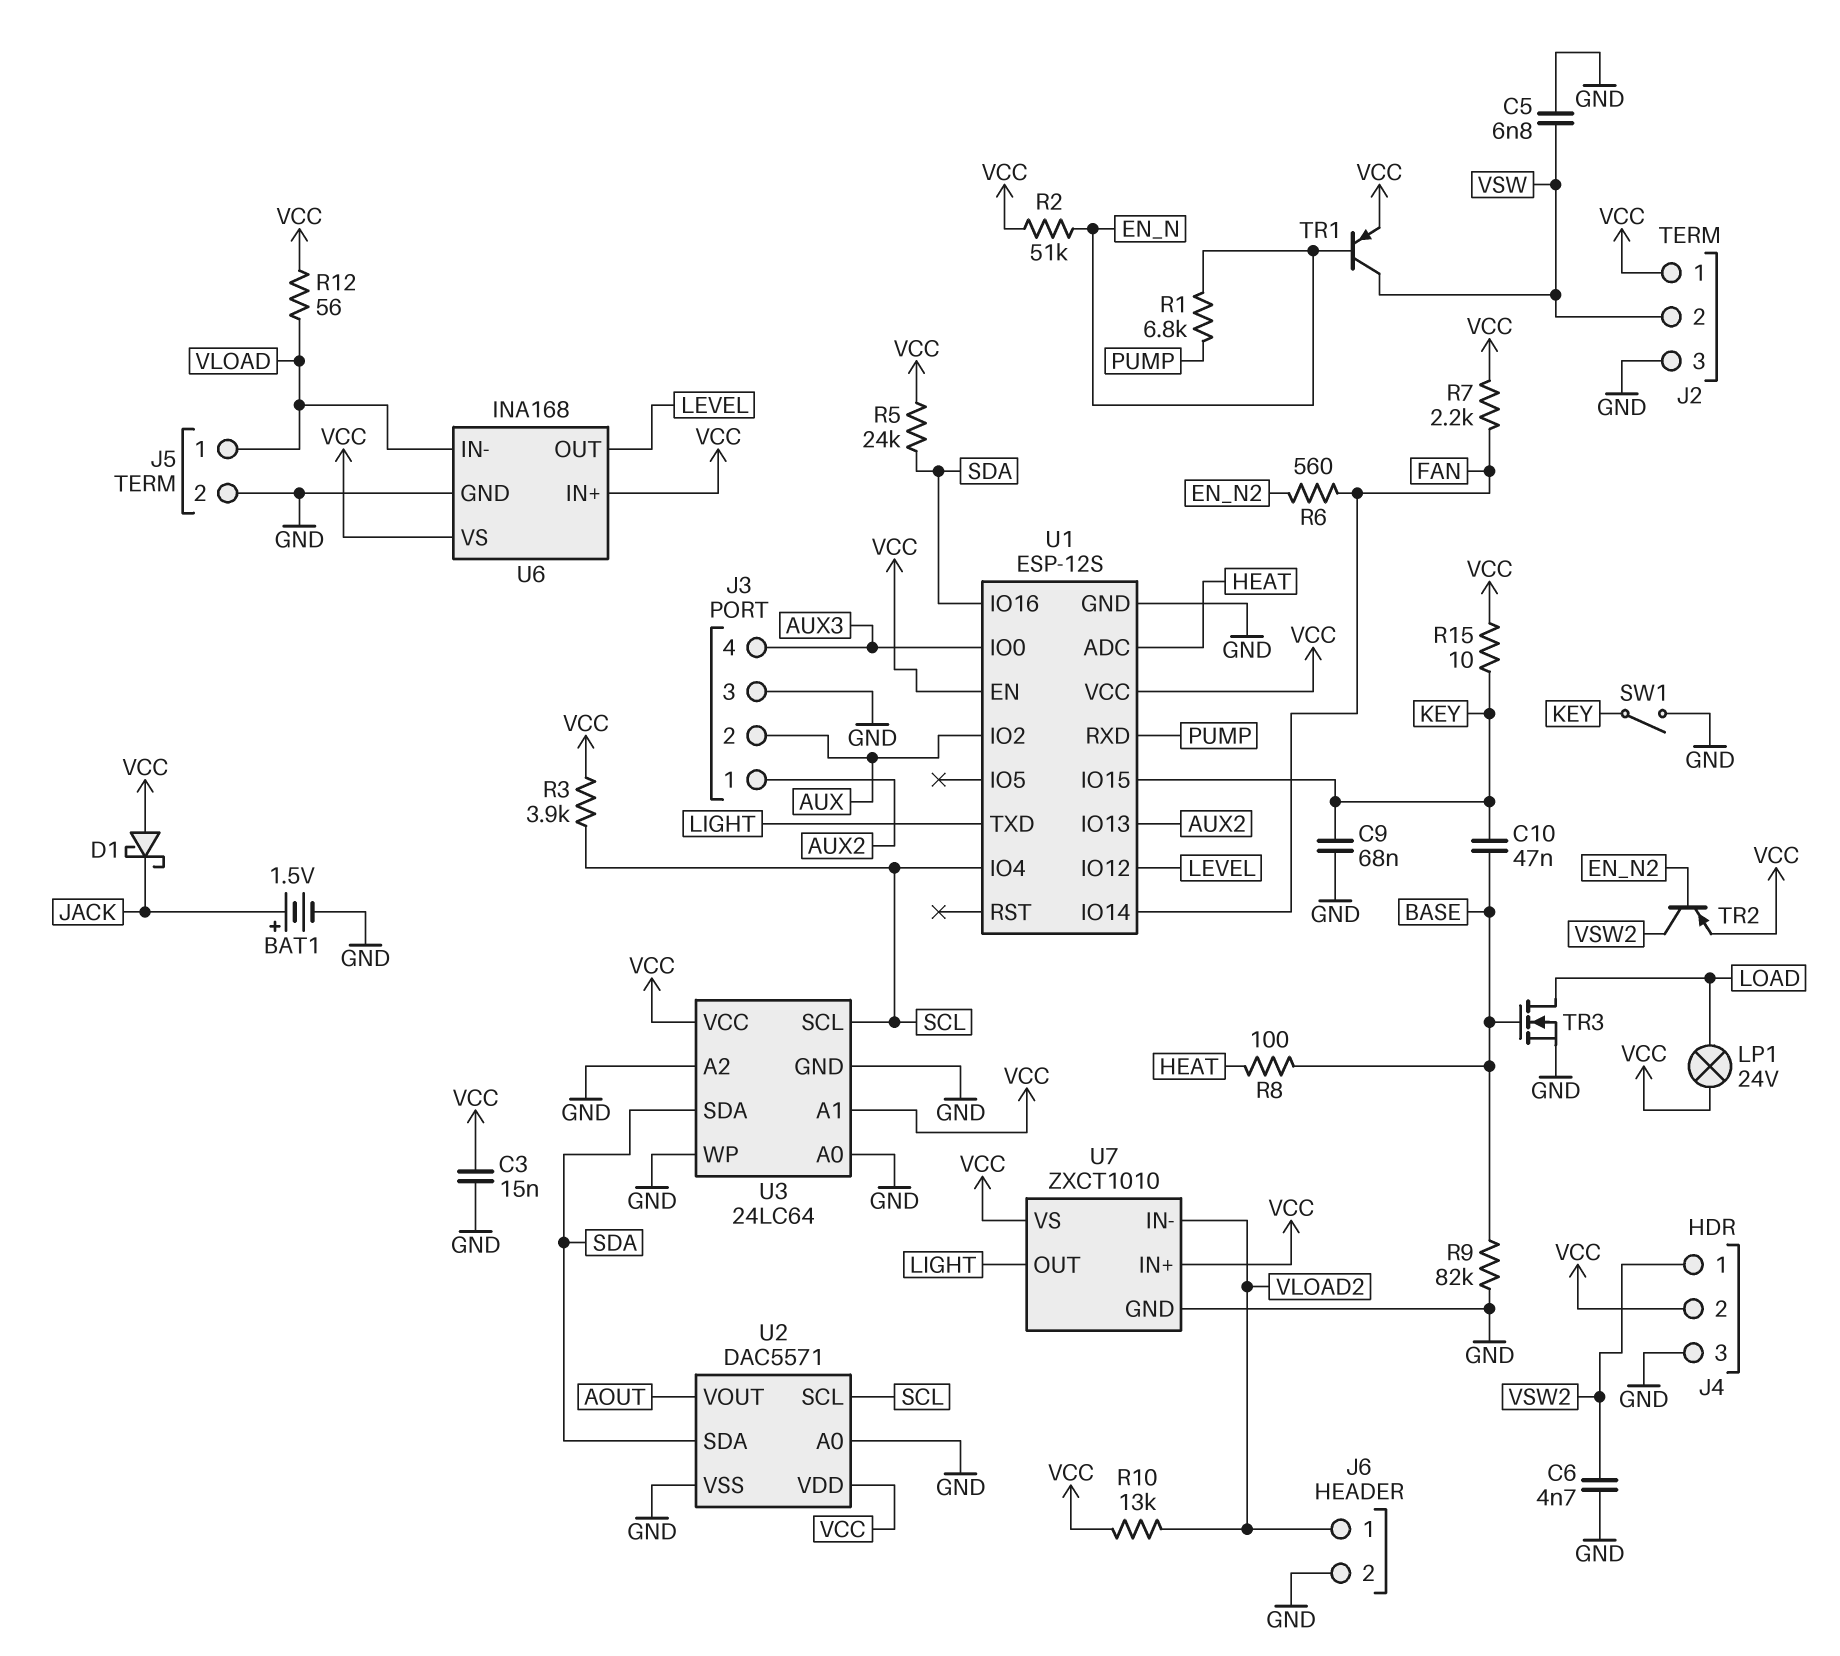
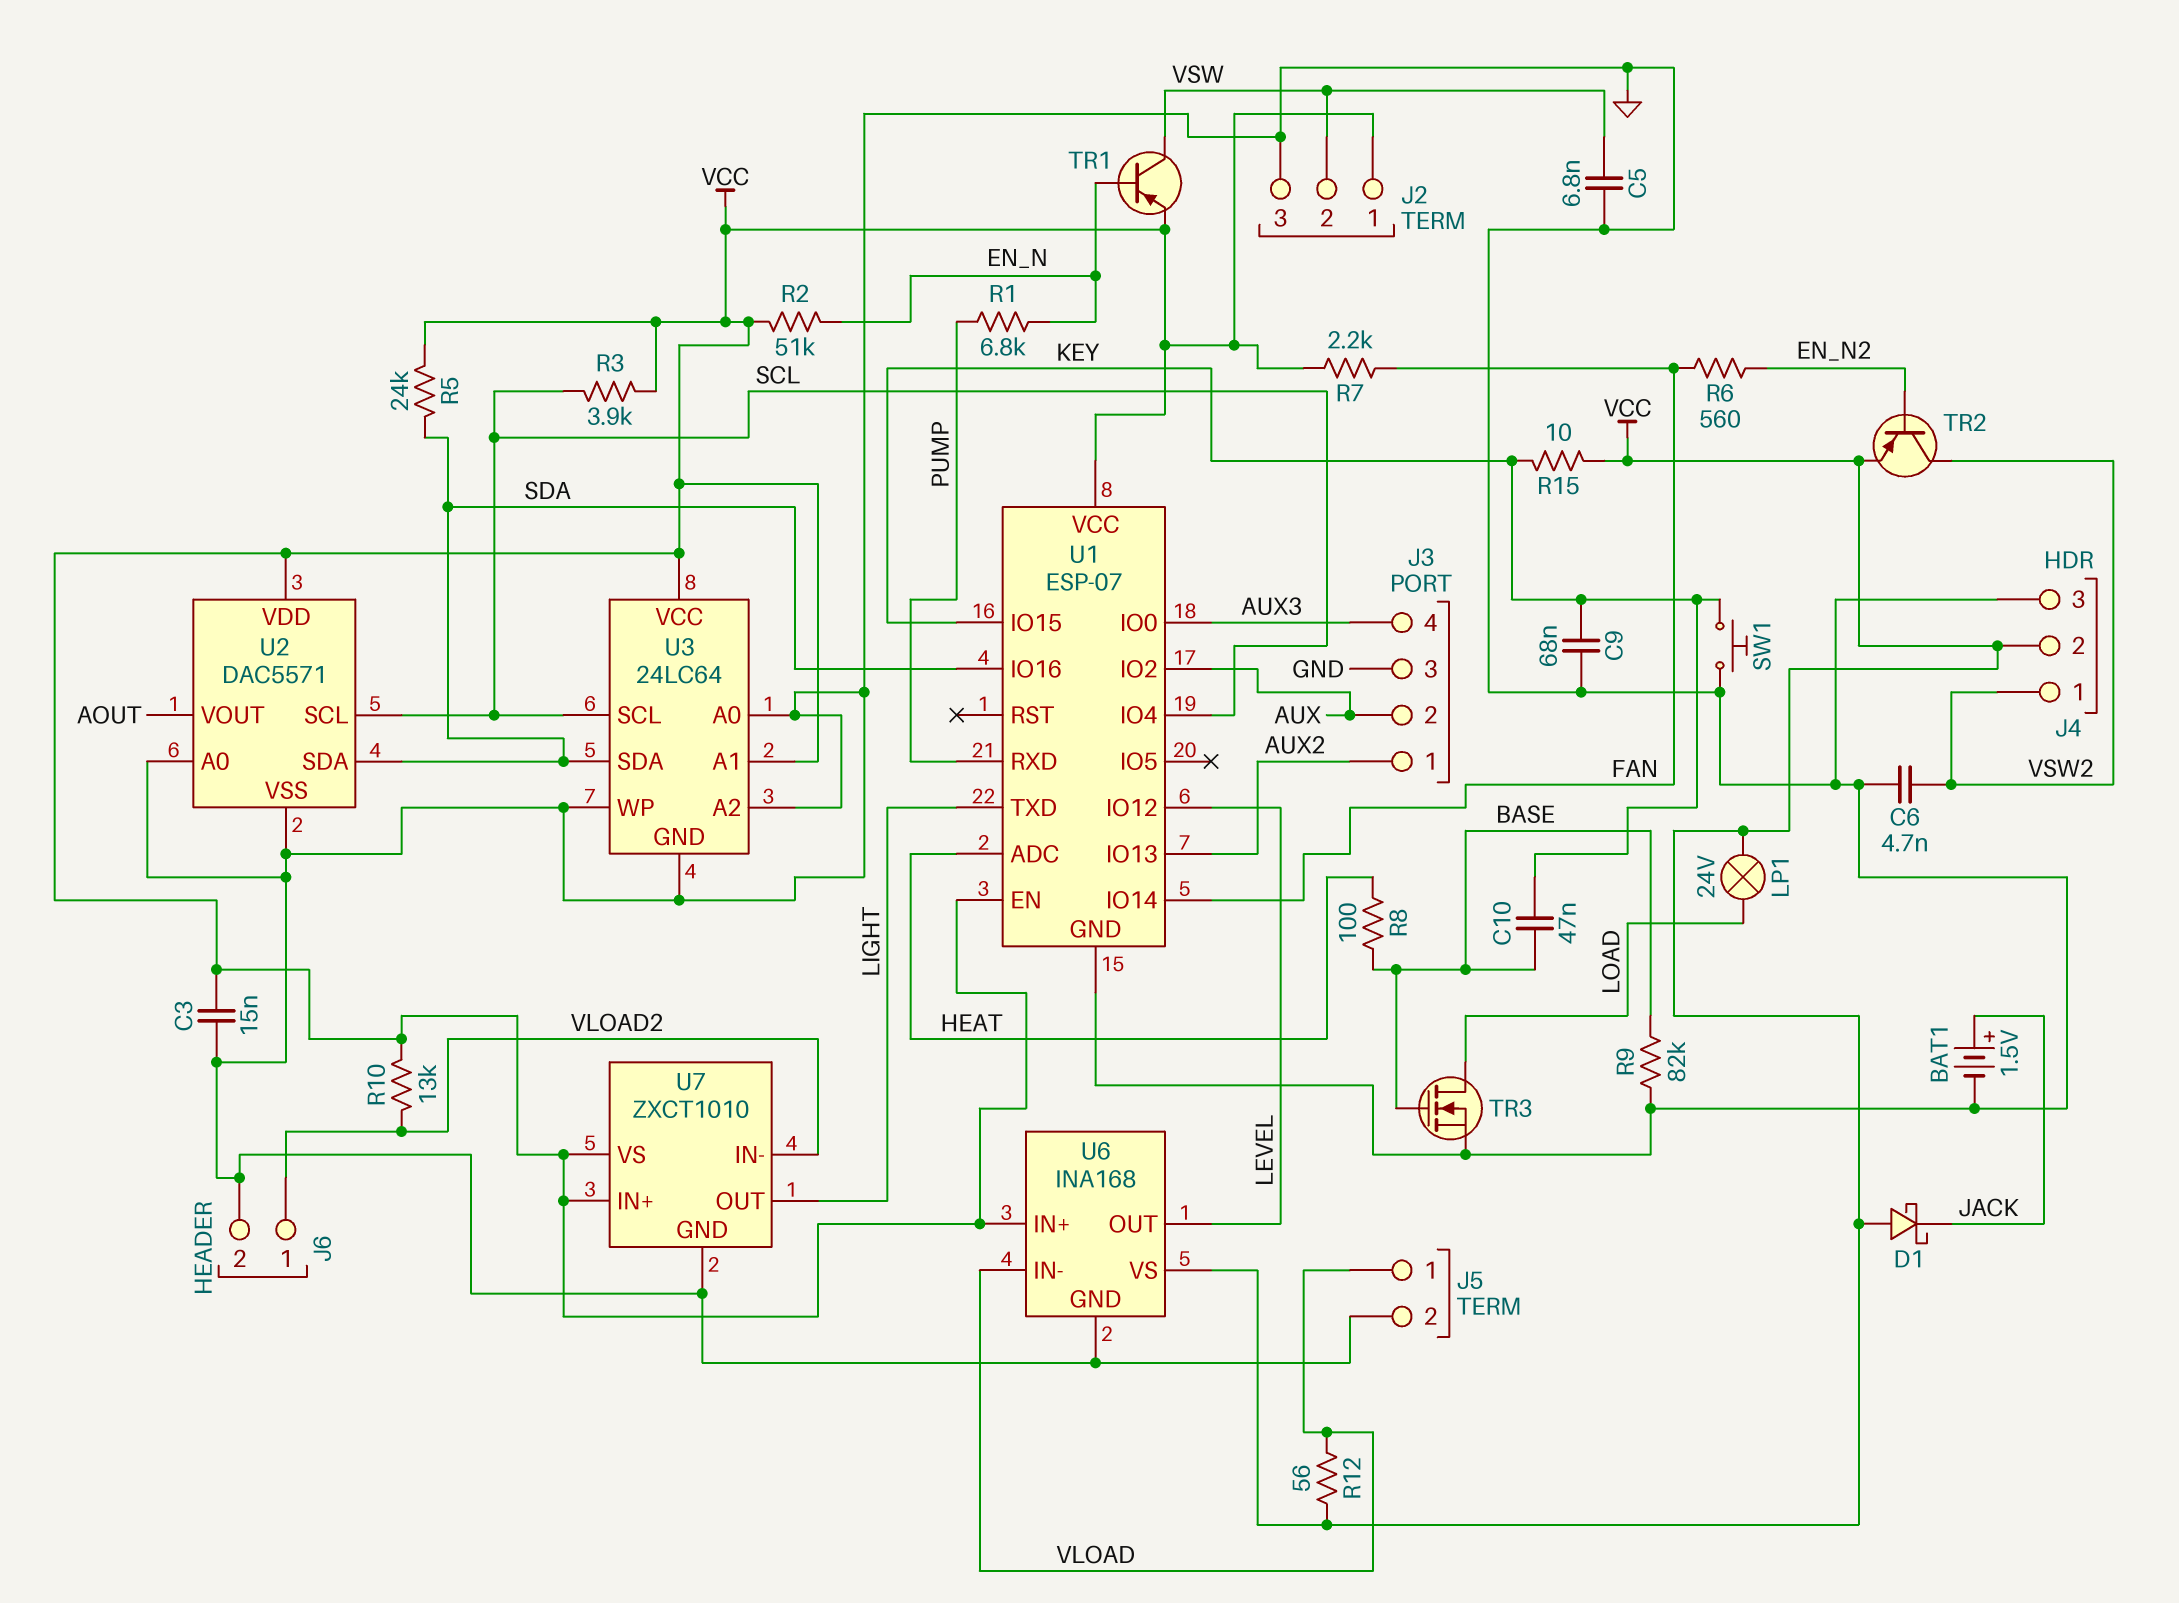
SW1: switch (GND, KEY) -> button (GND, KEY)
U1: ESP-12S -> ESP-07

